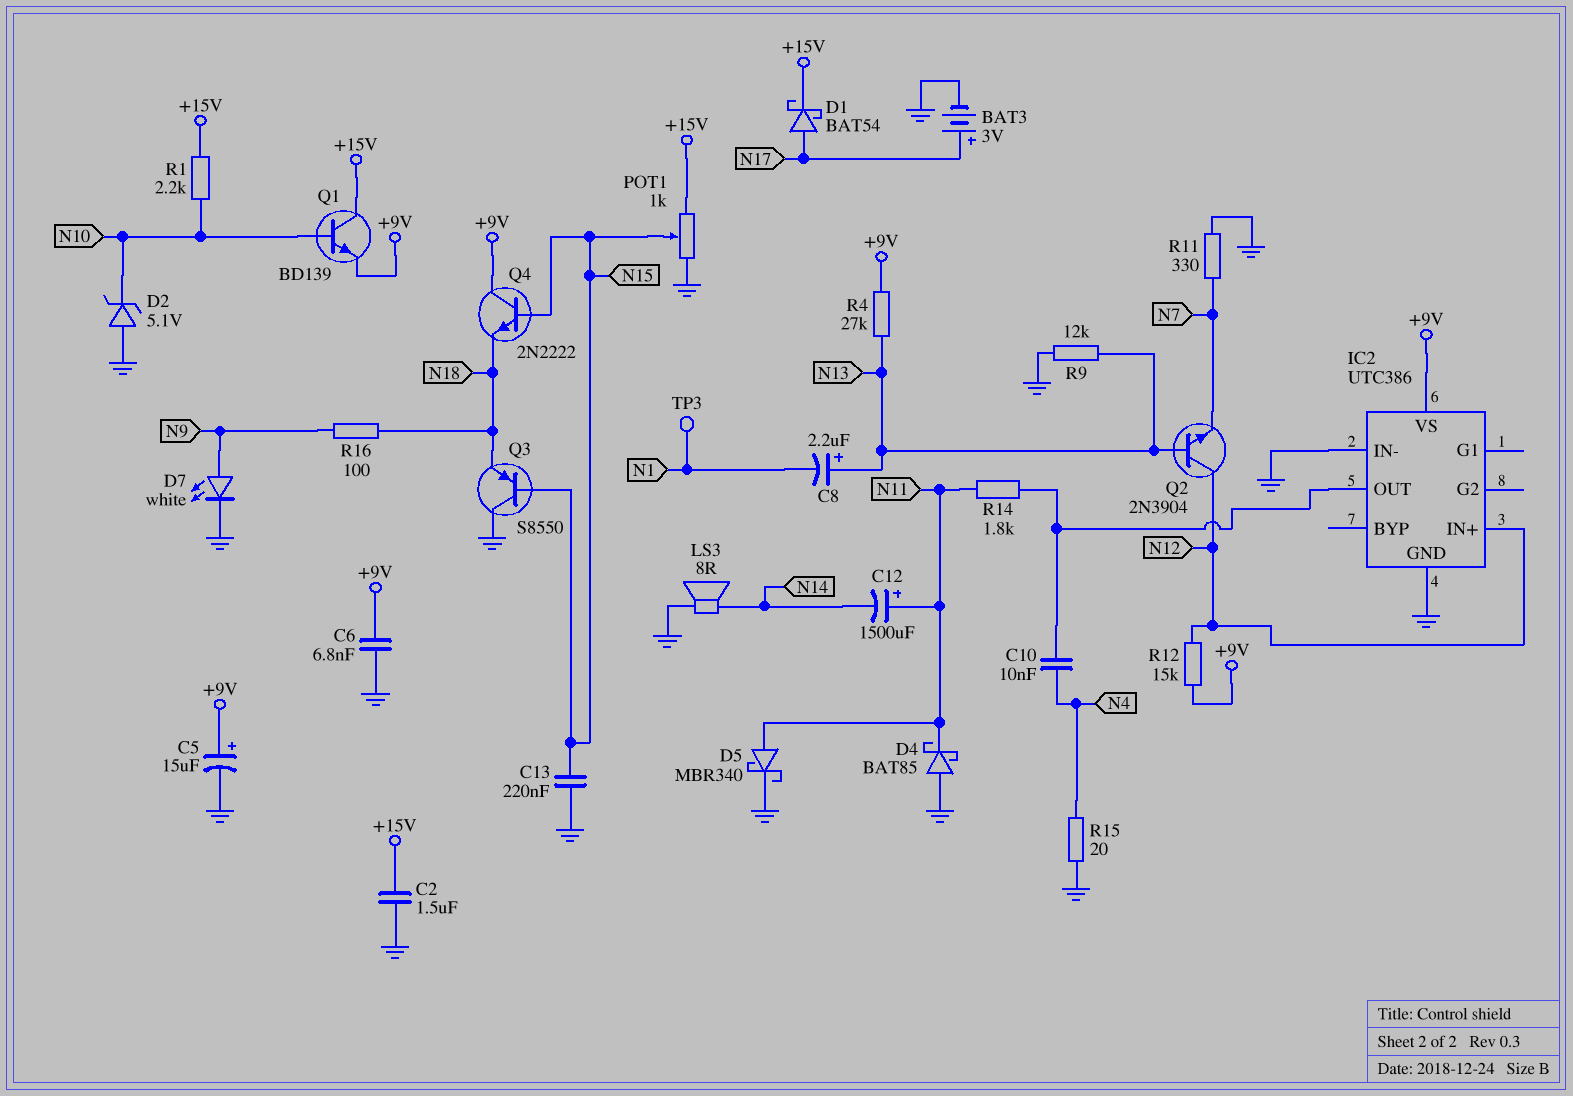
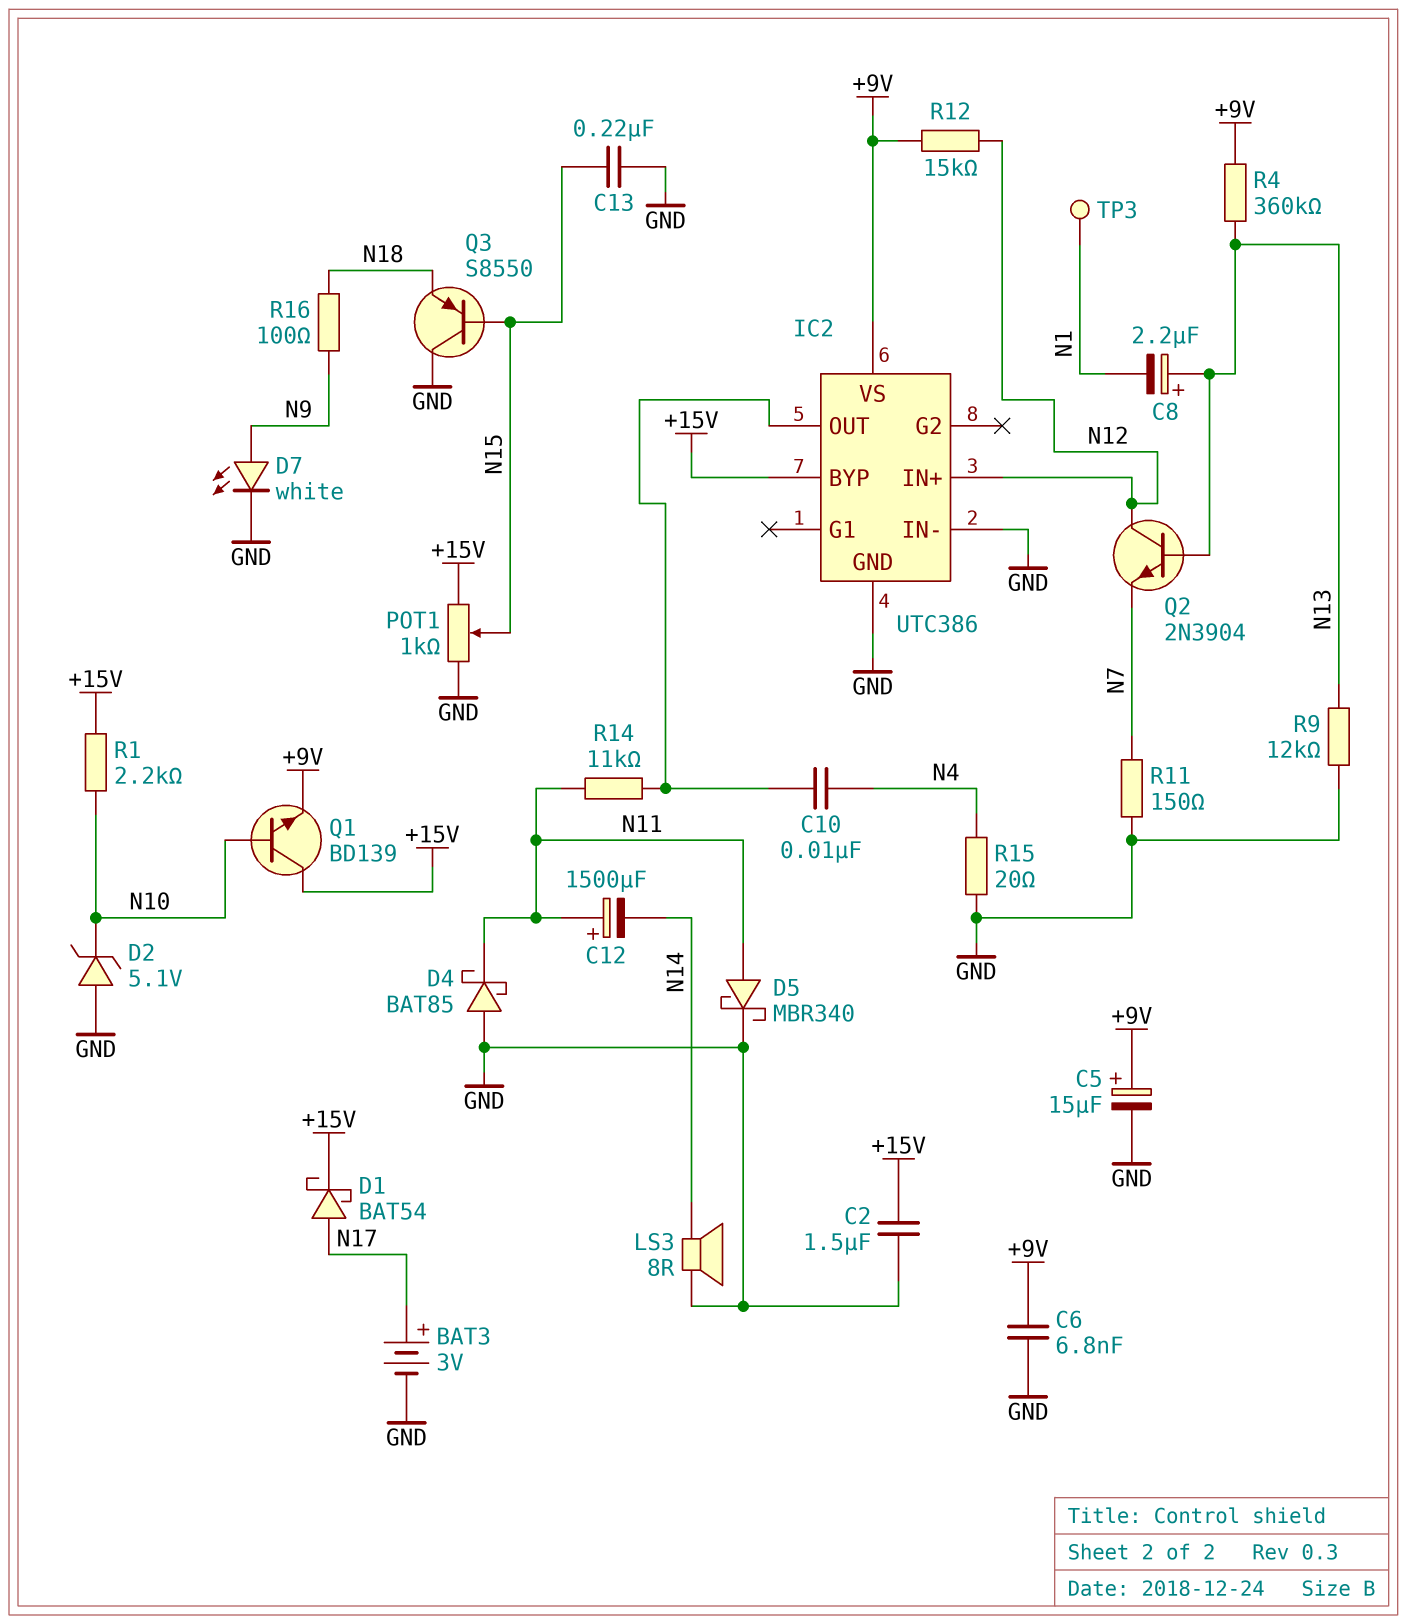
IC2 pin BYP: none -> +15V
Q4: NPN 2N2222 (B N15, C +9V, E N18) -> none
R4: 27k (+9V, N13) -> 360k (+9V, N13)
R11: 330 (GND, N7) -> 150 (GND, N7)
R14: 1.8k (IC2/OUT, N11) -> 11k (IC2/OUT, N11)

